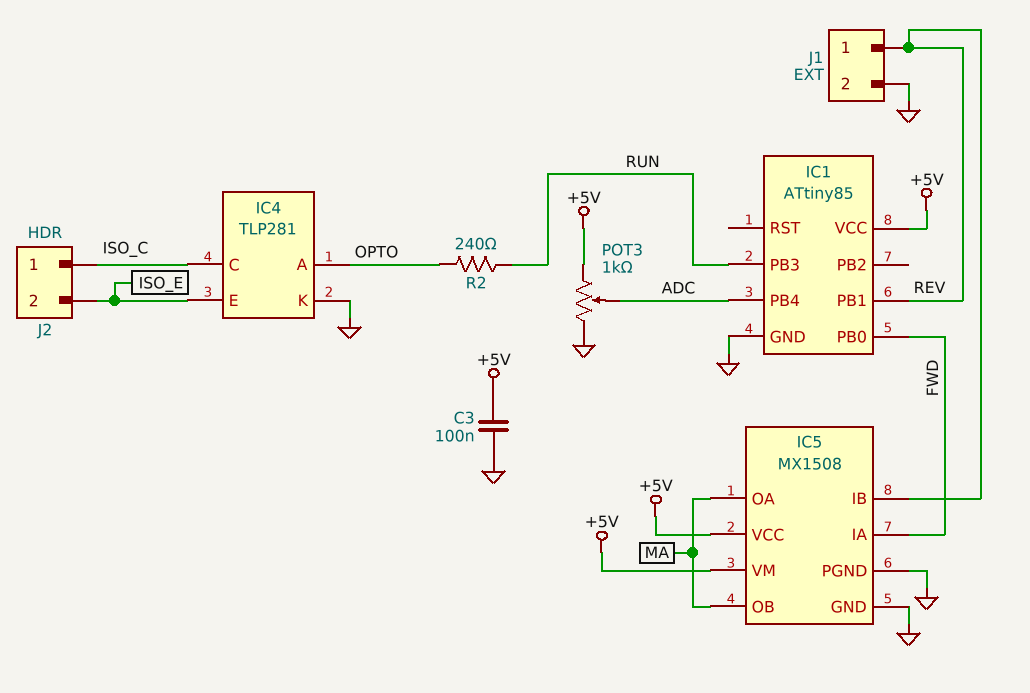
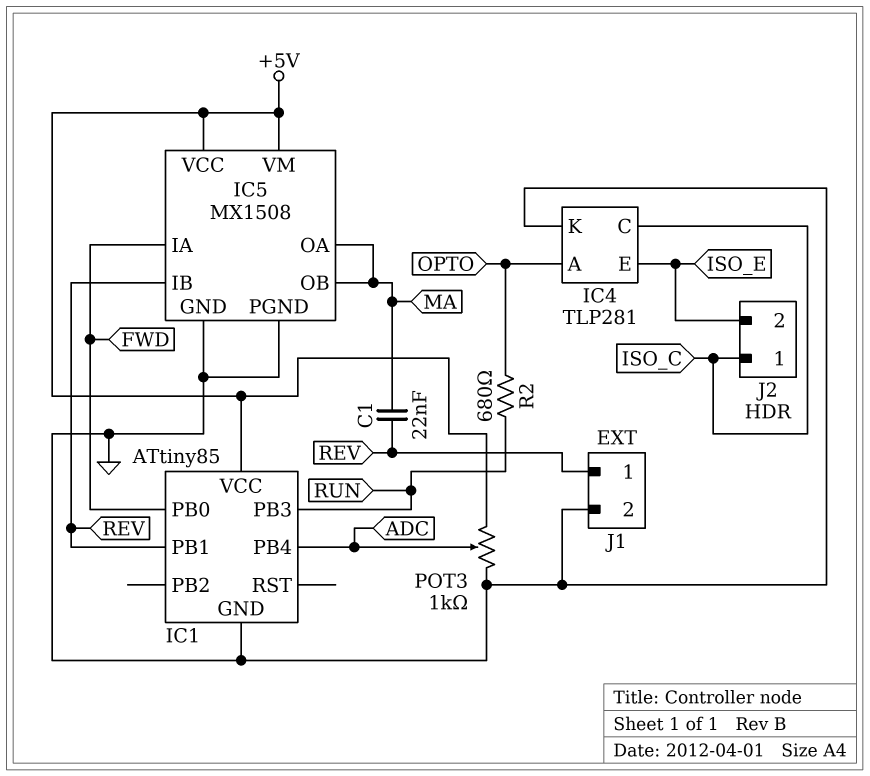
C1: none -> 22nF (MA, REV)
C3: 100nF (+5V, GND) -> none
R2: 240 (OPTO, RUN) -> 680 (OPTO, RUN)

